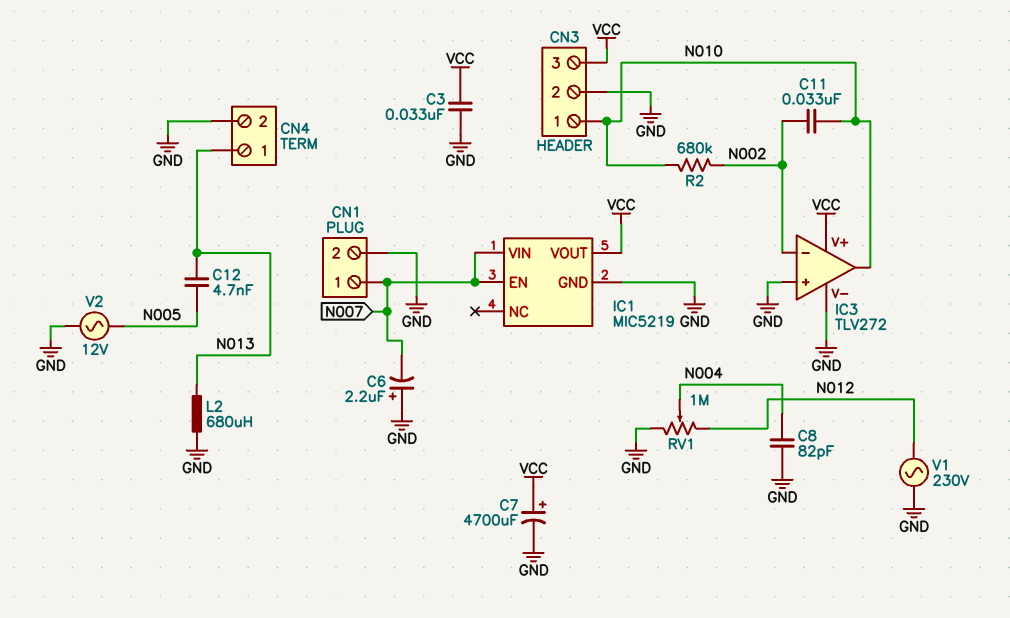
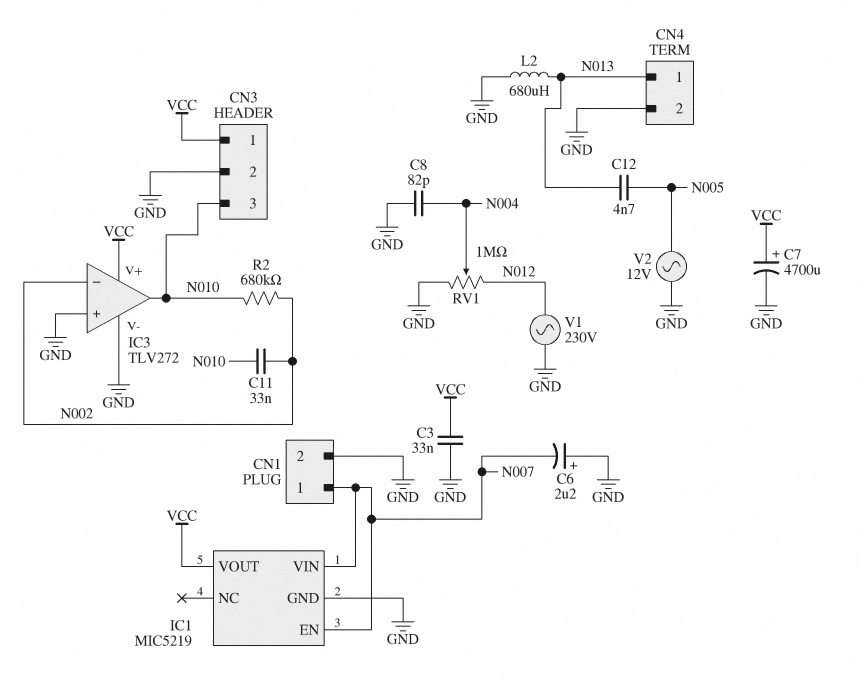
CN3 pin 1: N010 -> VCC
CN3 pin 3: VCC -> N010

